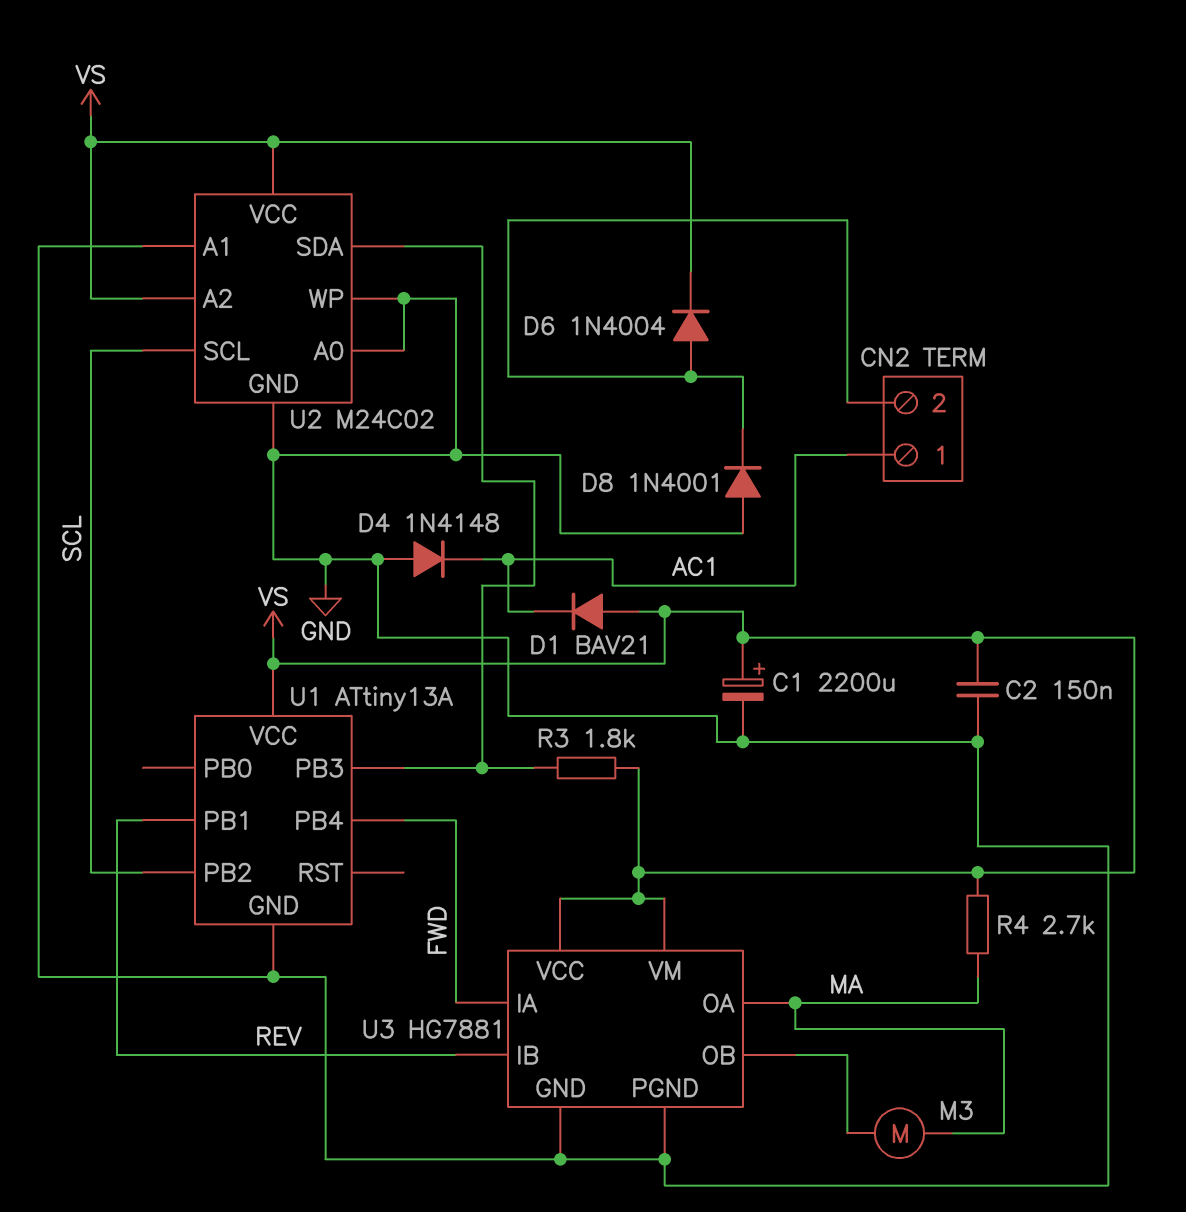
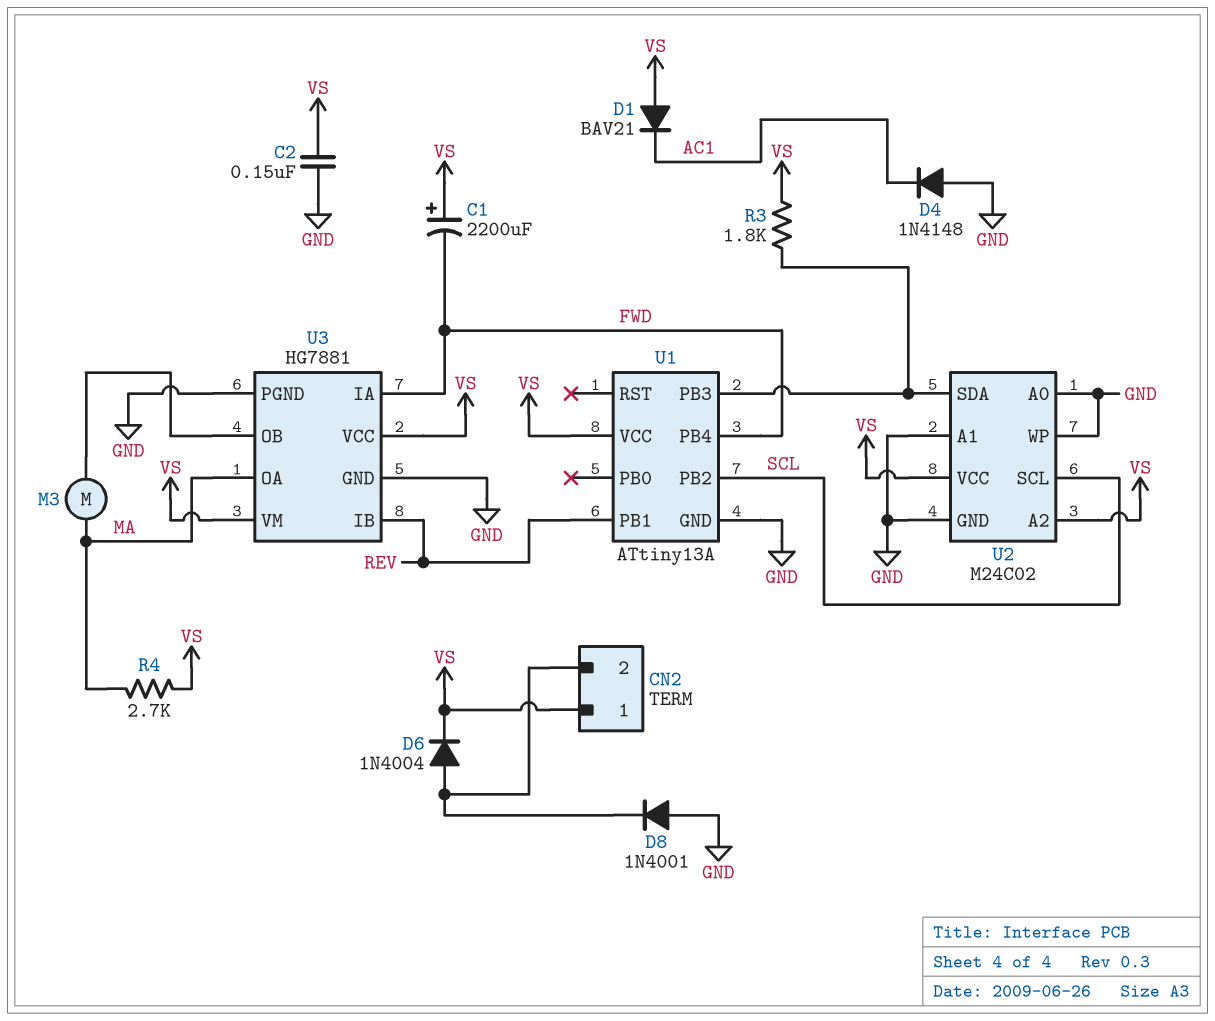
C1: 2200uF (plus VS, minus GND) -> 2200uF (plus VS, minus FWD)
CN2 pin 1: AC1 -> VS

